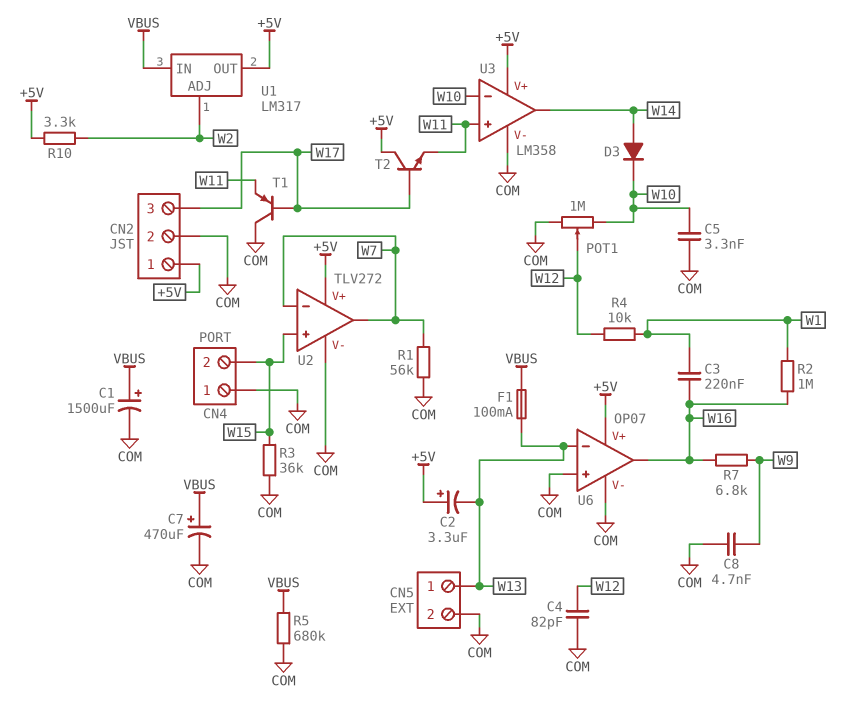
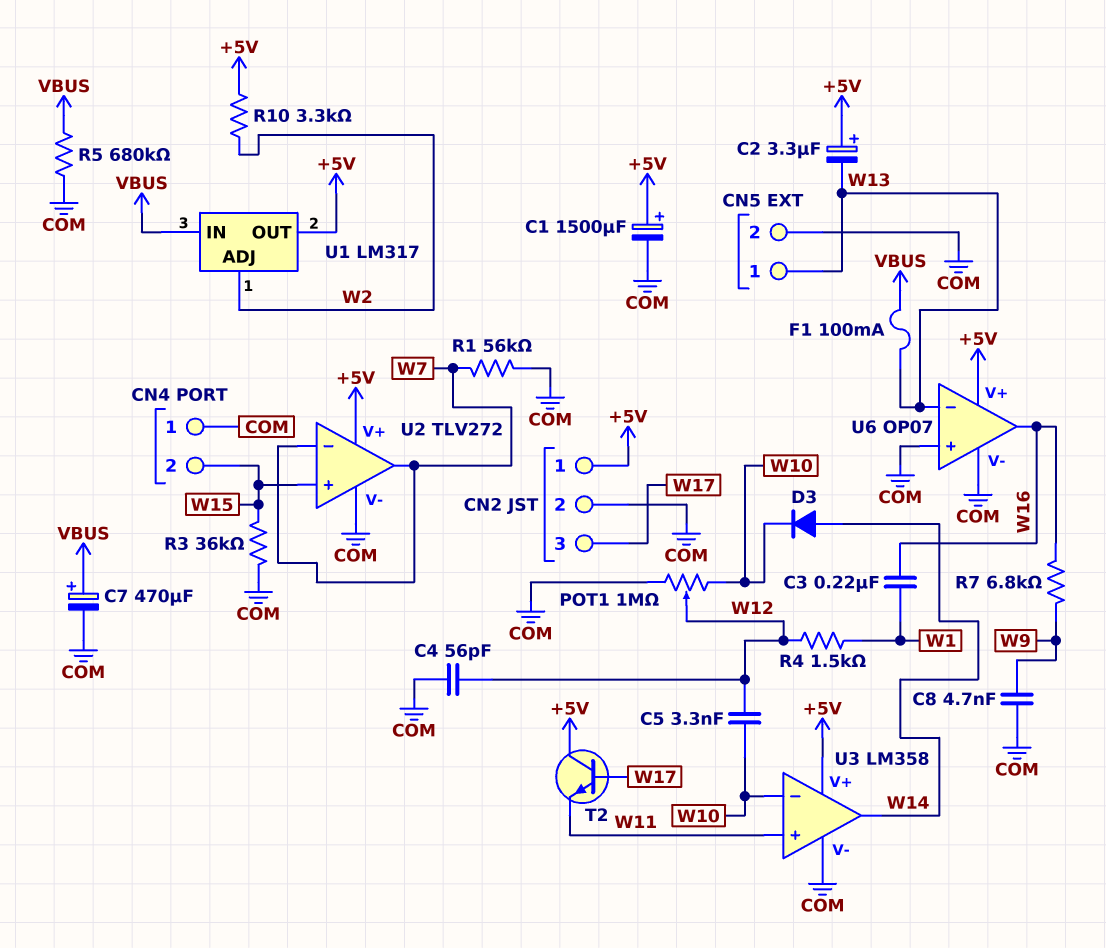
C1: 1500uF (plus VBUS, minus COM) -> 1500uF (plus +5V, minus COM)
C4: 82pF (COM, W12) -> 56pF (COM, W12)
C5: 3.3nF (COM, W10) -> 3.3nF (W10, W12)
R2: 1M (W1, W16) -> none
R4: 10k (W1, W12) -> 1.5k (W1, W12)
T1: PNP (B W17, C COM, E W11) -> none

